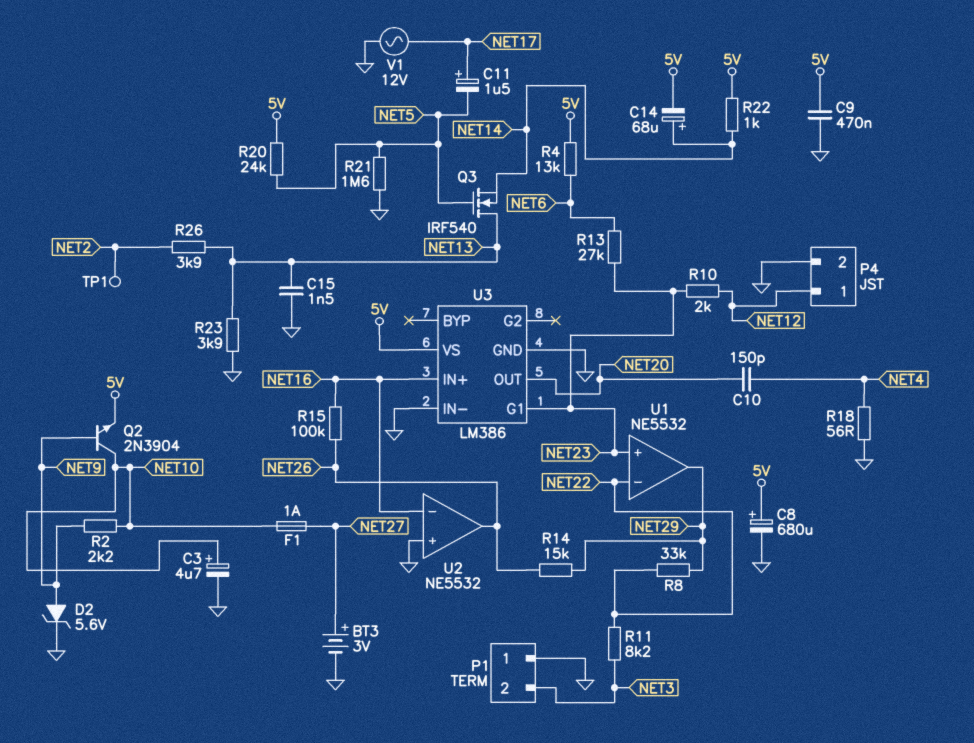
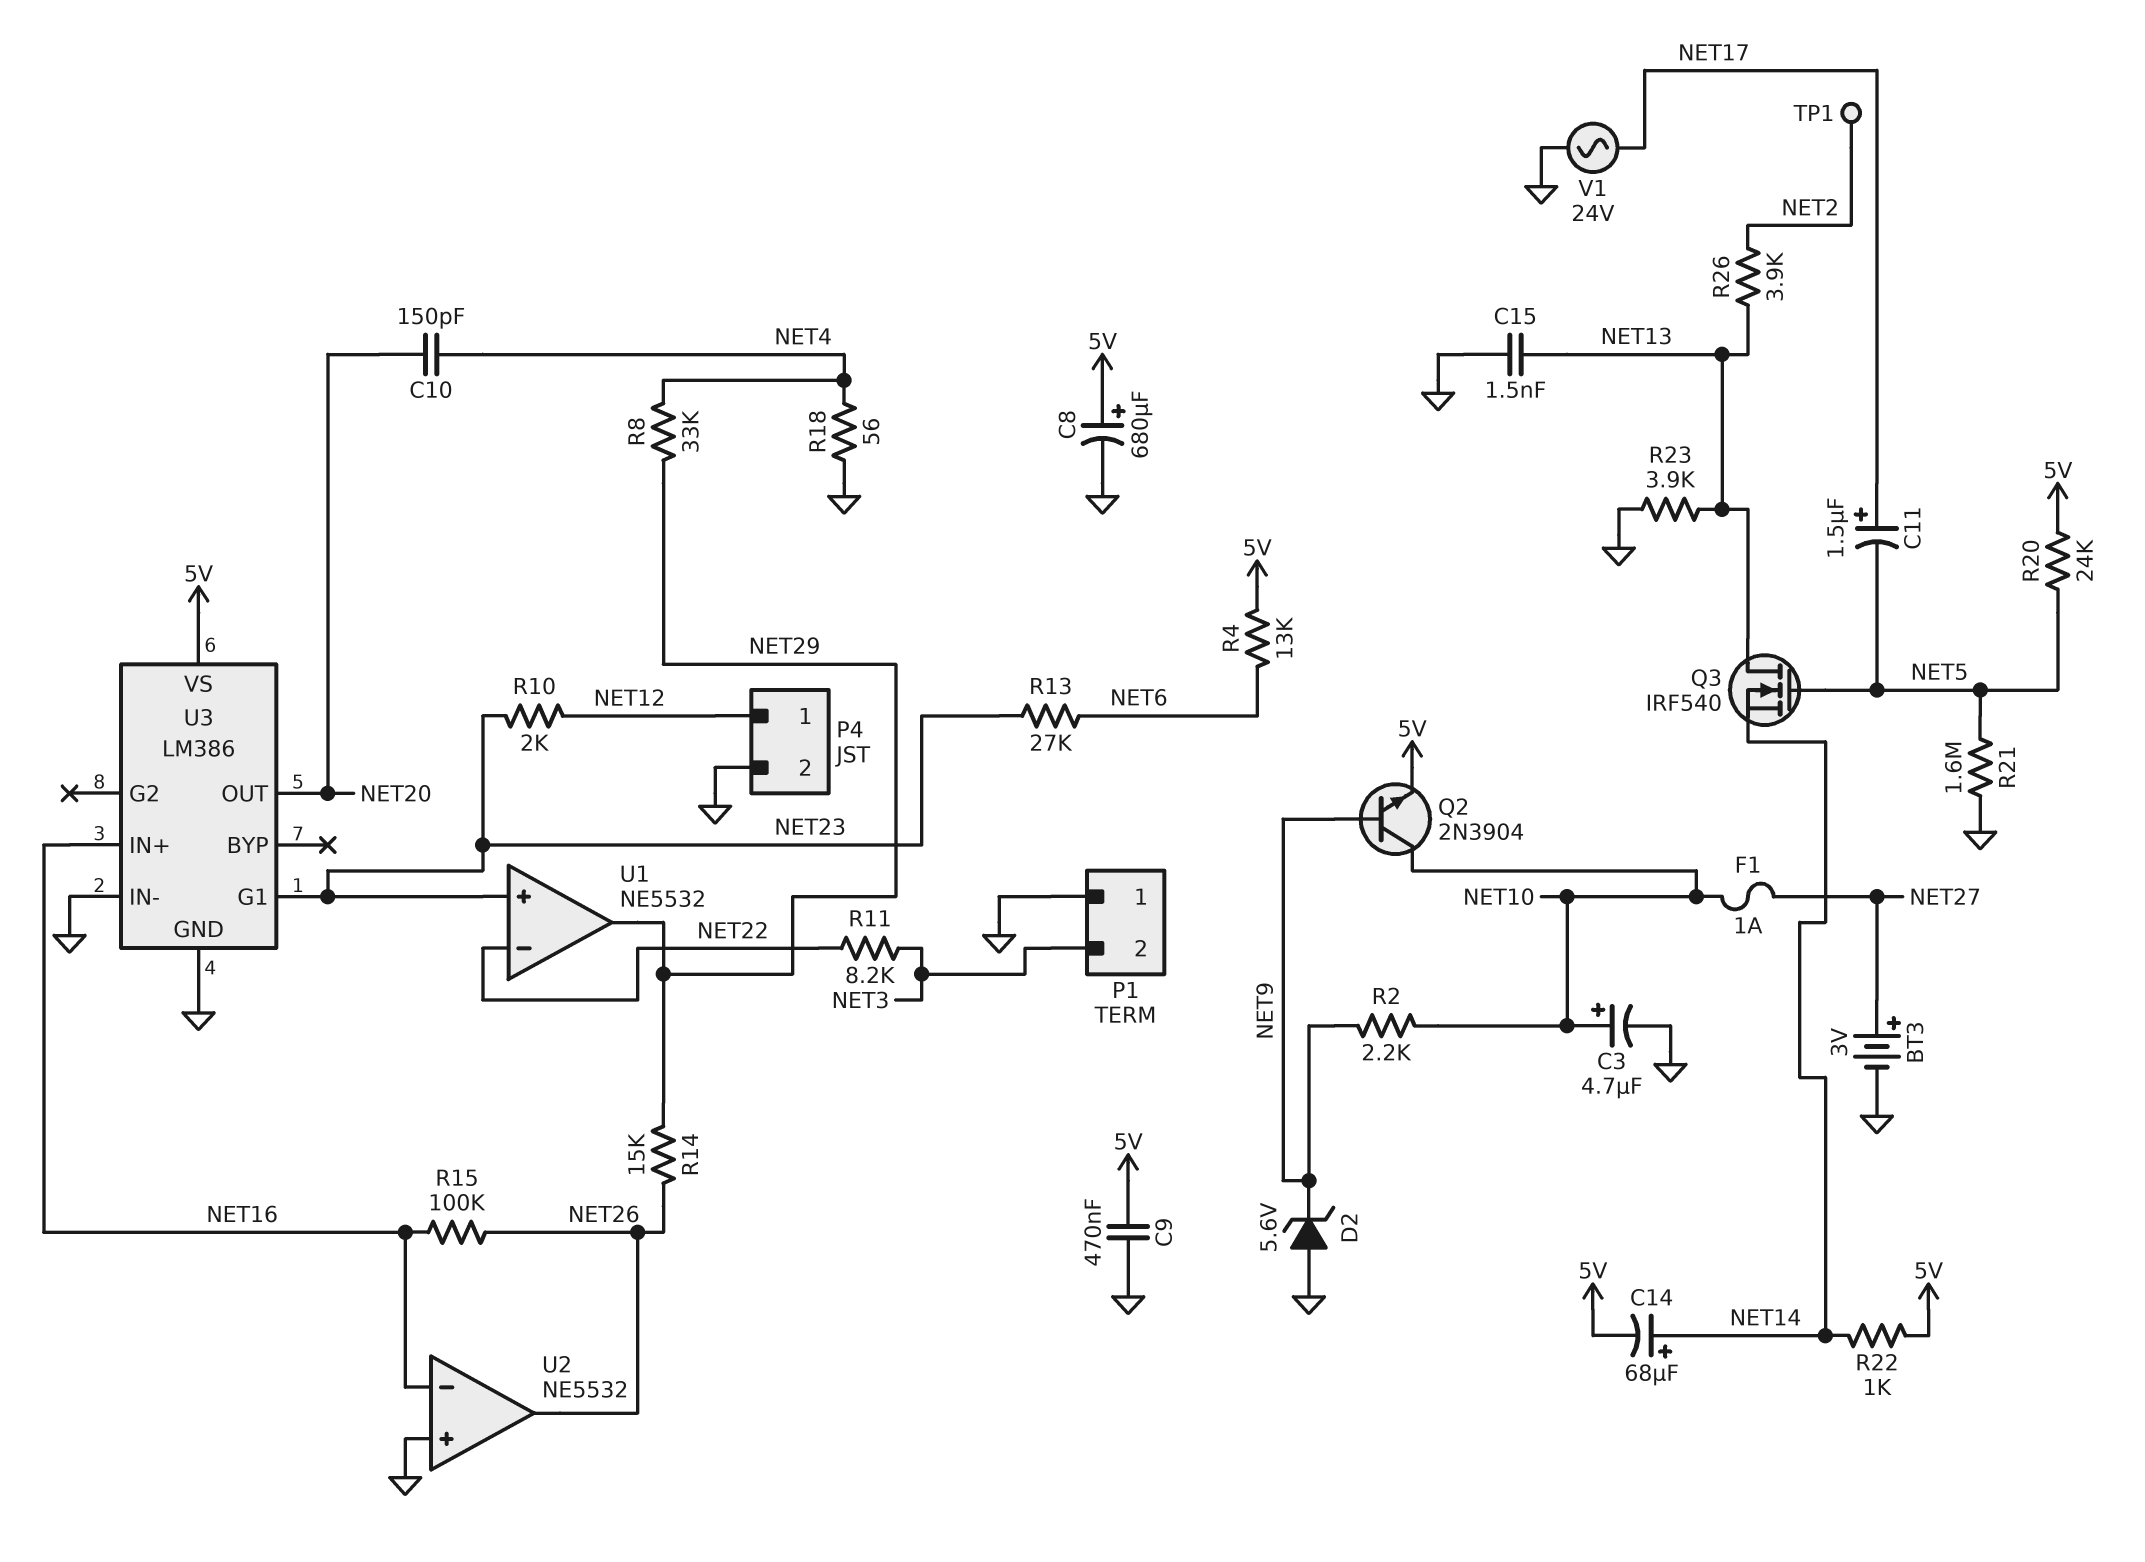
D2: zener 5.6V (A NET9, K GND) -> zener 5.6V (A GND, K NET9)
R8: 33k (NET22, NET29) -> 33k (NET4, NET29)
V1: AC 12V (GND, NET17) -> AC 24V (GND, NET17)

